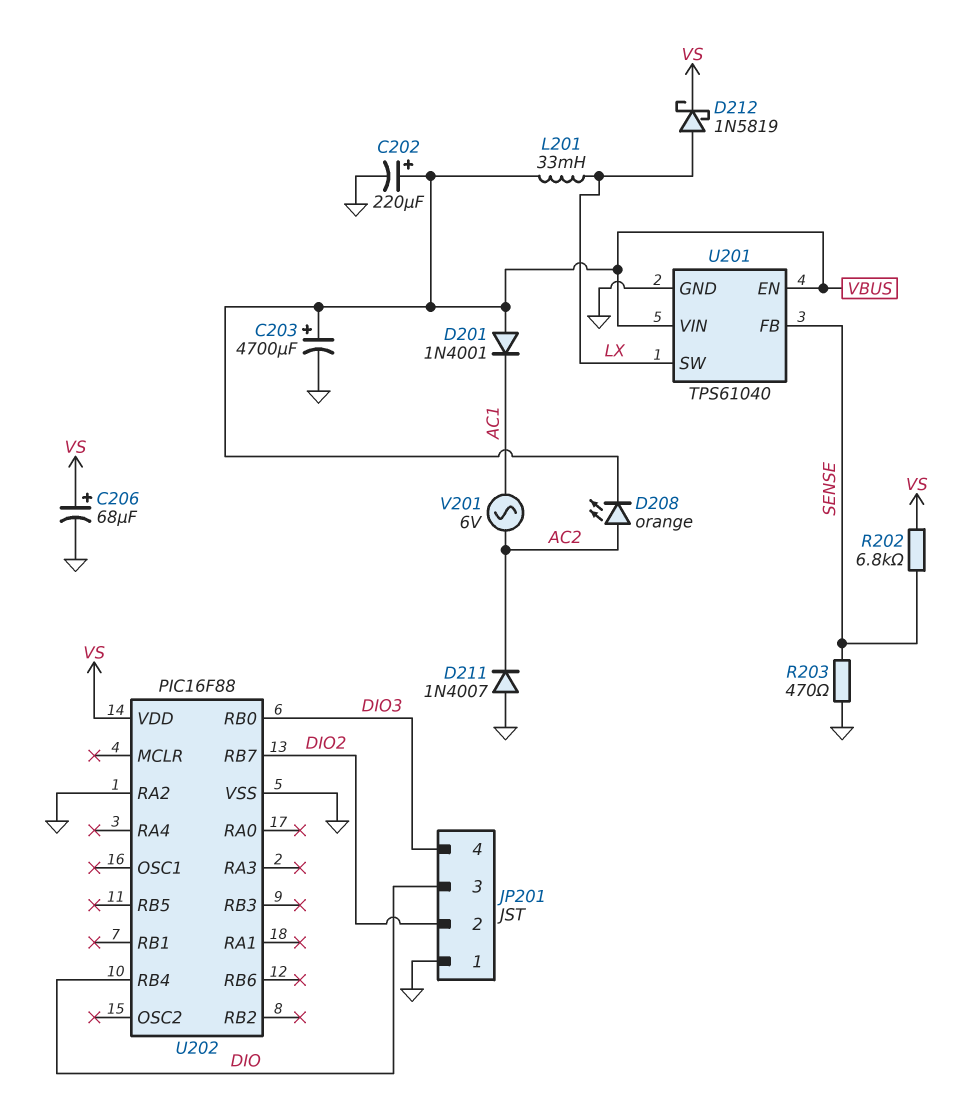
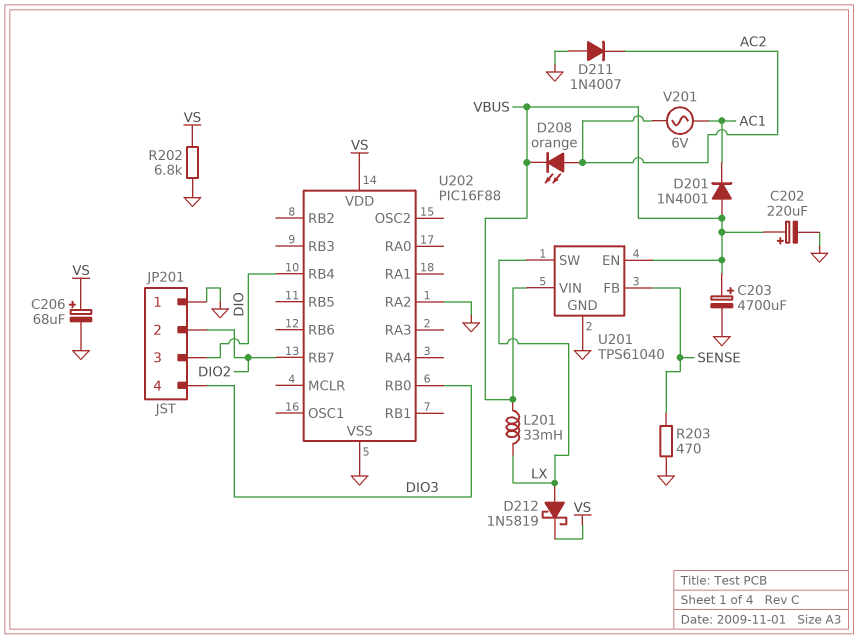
R202: 6.8k (SENSE, VS) -> 6.8k (GND, VS)

